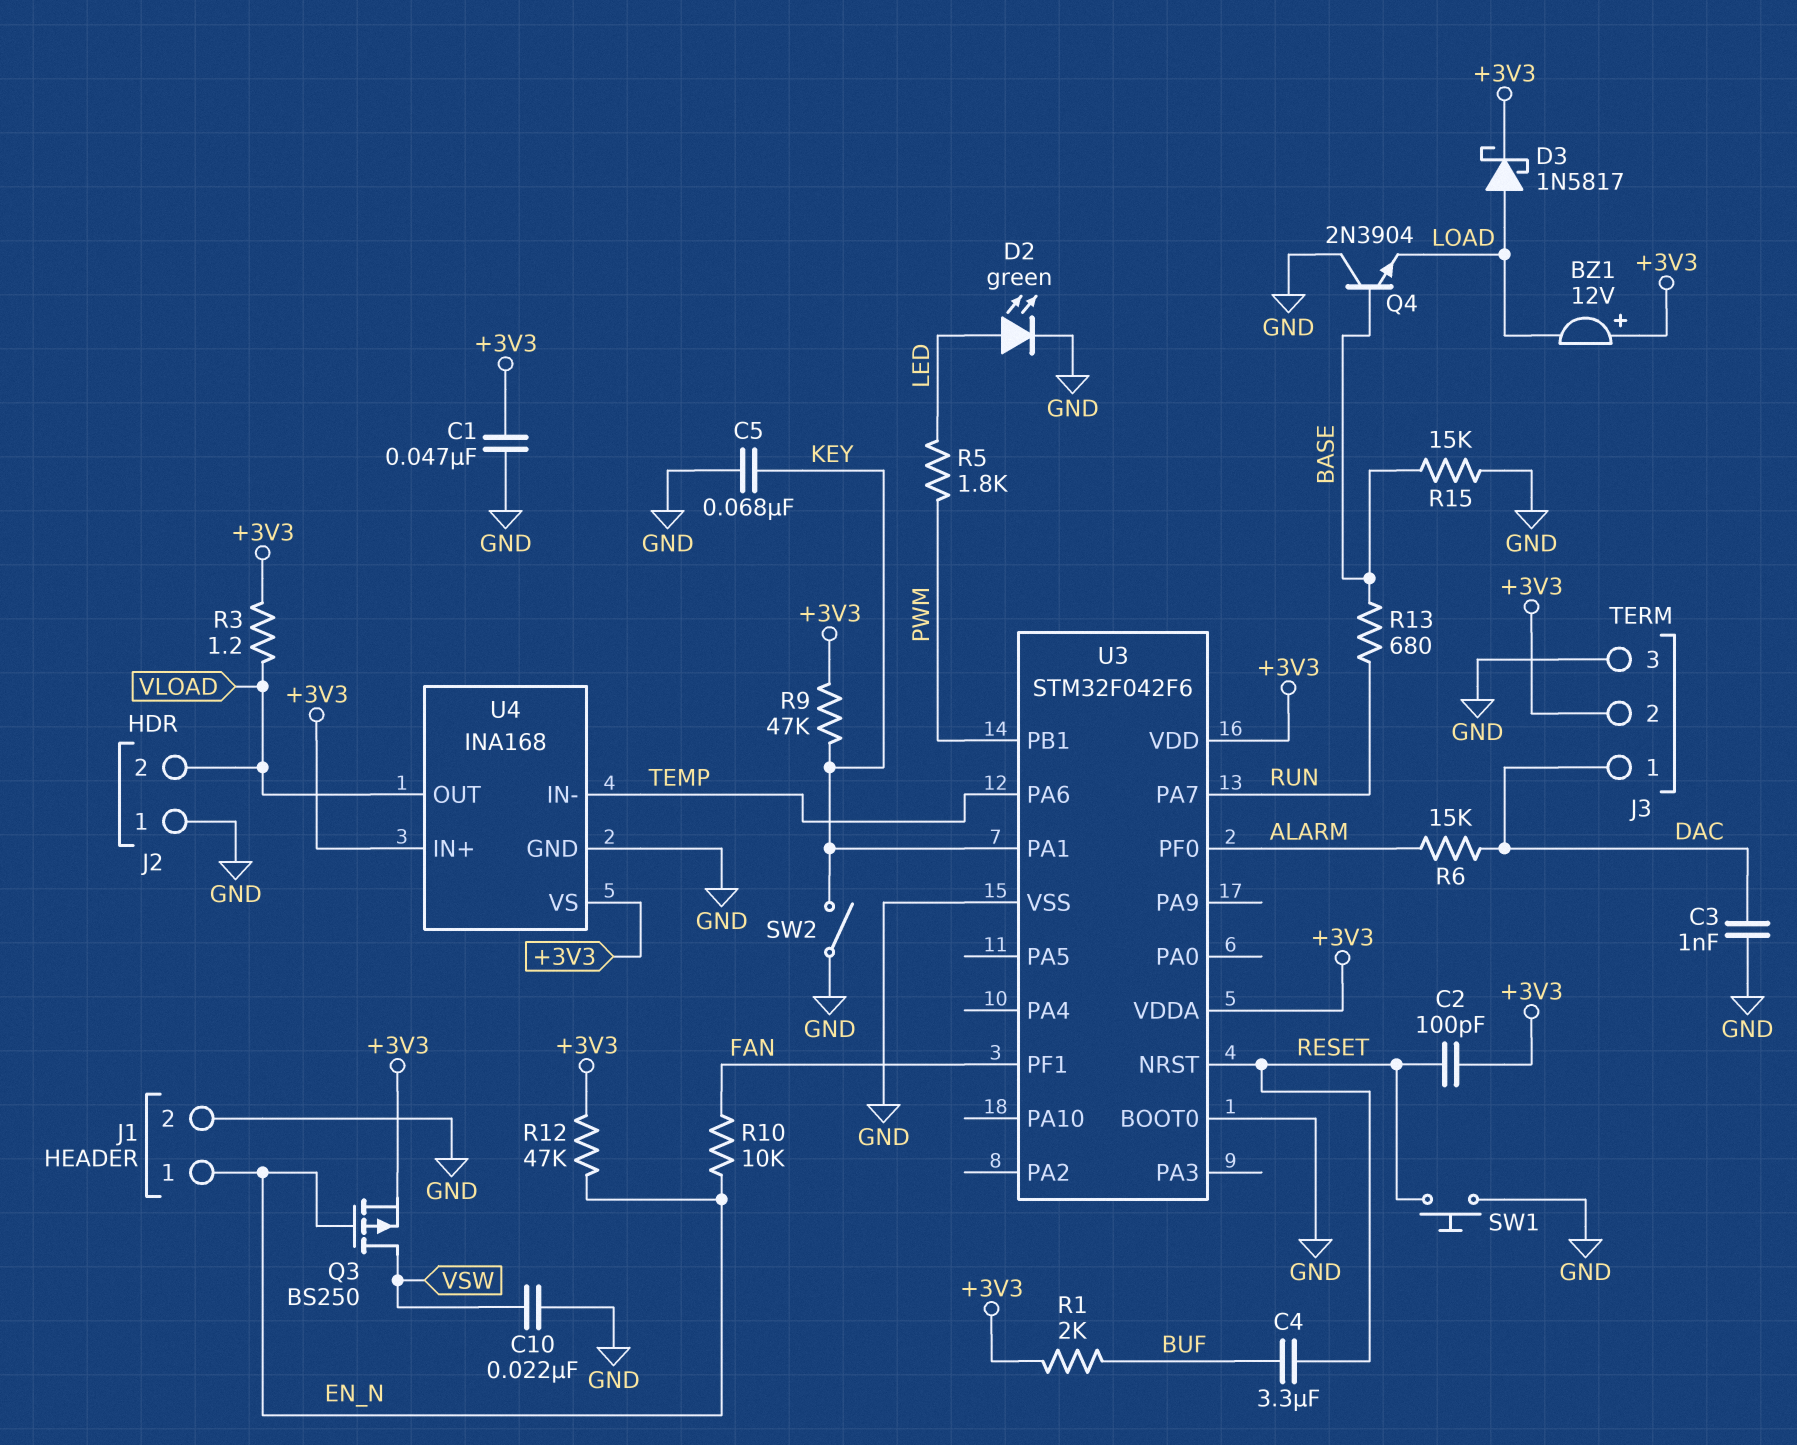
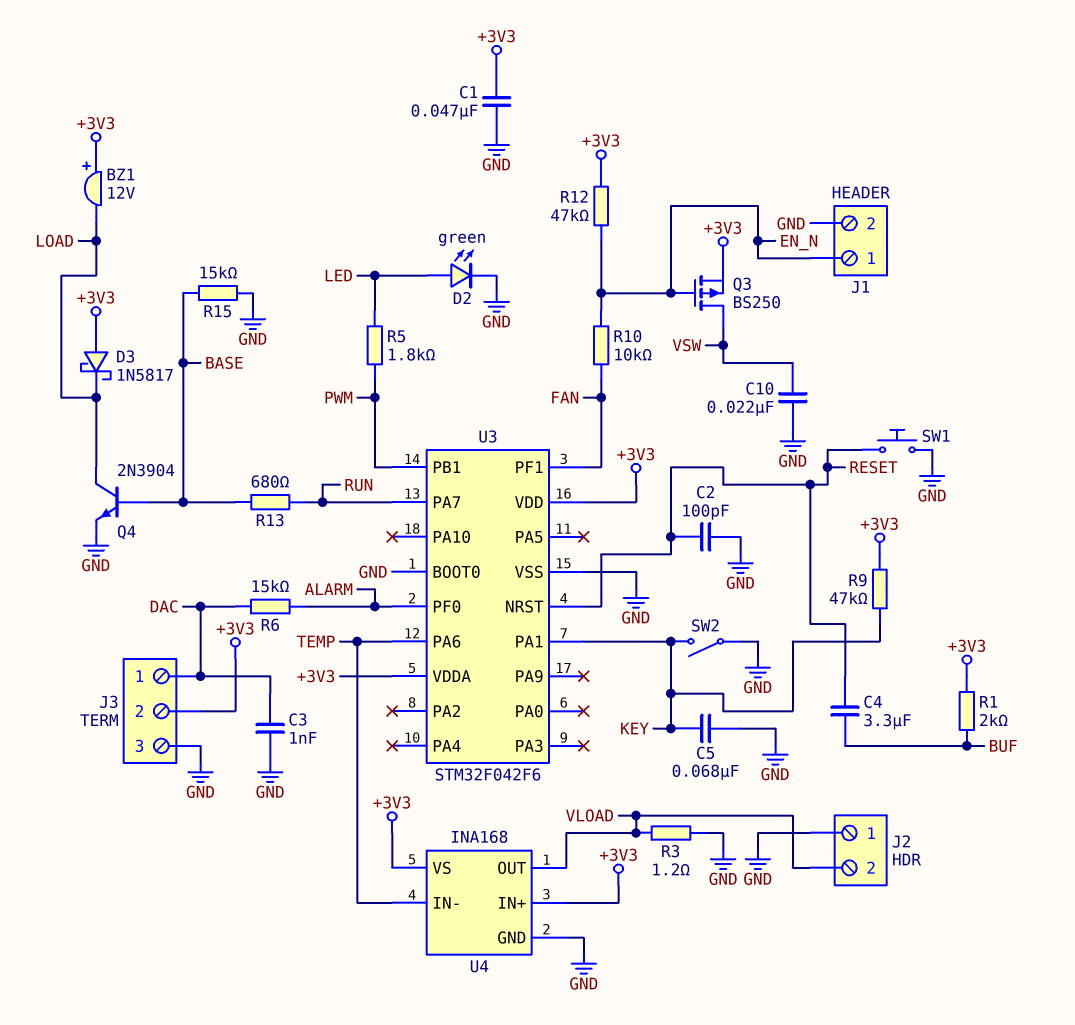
C2: 100pF (+3V3, RESET) -> 100pF (GND, RESET)
D3: schottky 1N5817 (A LOAD, K +3V3) -> schottky 1N5817 (A +3V3, K LOAD)
Q4: NPN 2N3904 (B BASE, C GND, E LOAD) -> NPN 2N3904 (B BASE, C LOAD, E GND)
R3: 1.2 (+3V3, VLOAD) -> 1.2 (GND, VLOAD)

